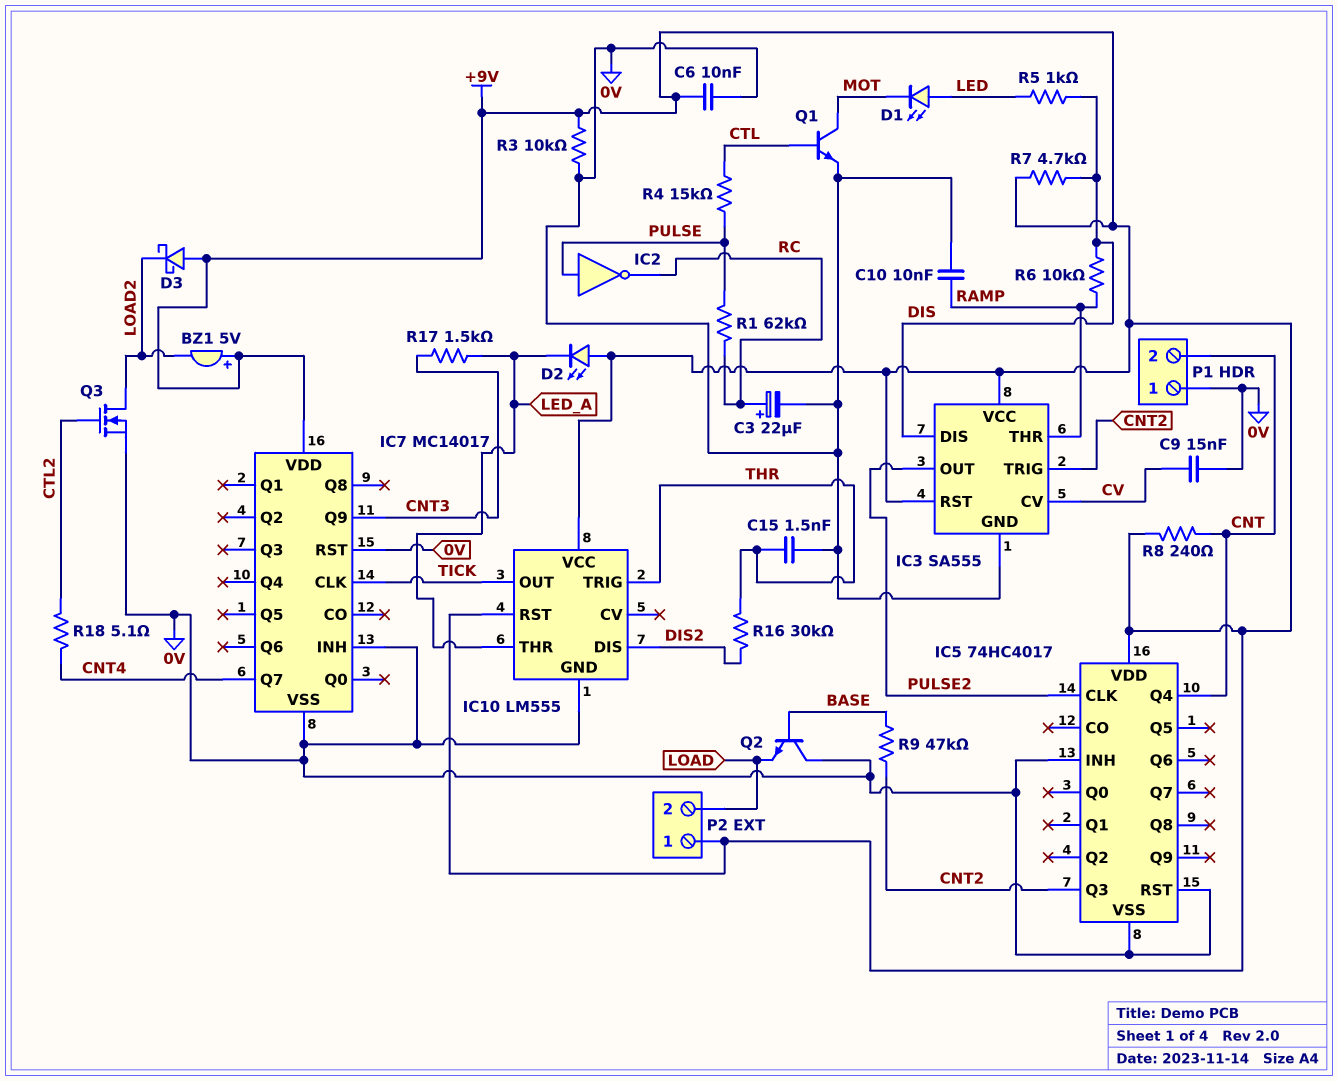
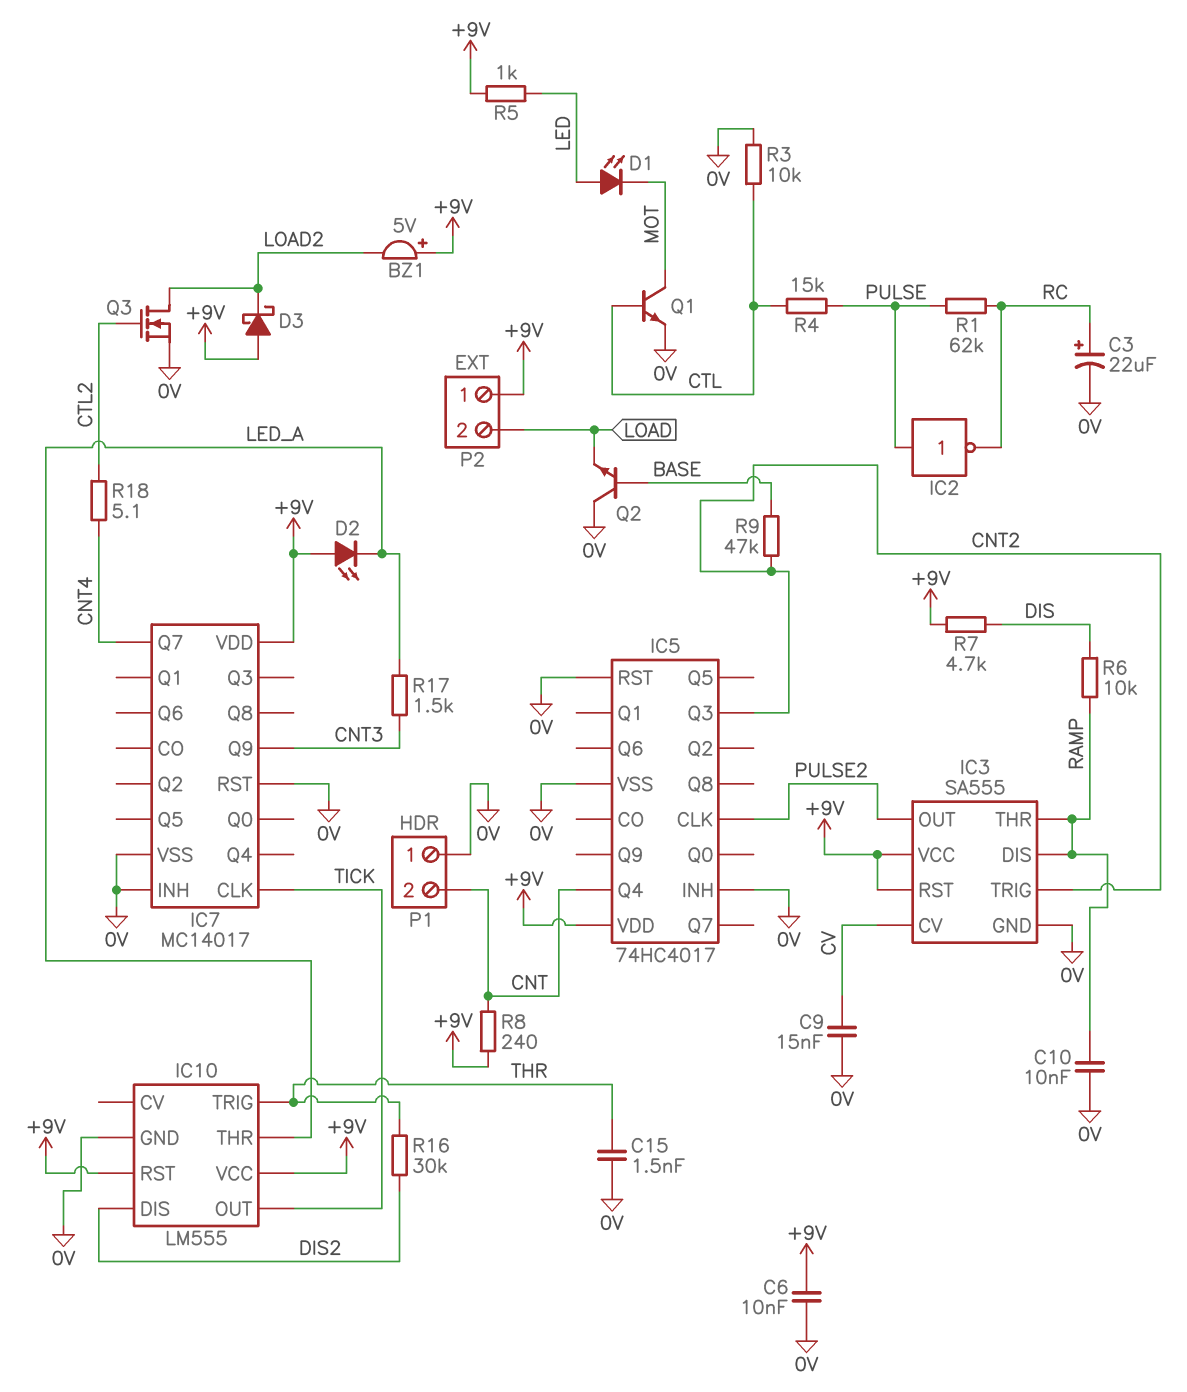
IC3 pin DIS: DIS -> RAMP
R3: 10k (+9V, 0V) -> 10k (0V, CTL)
R5: 1k (DIS, LED) -> 1k (+9V, LED)

